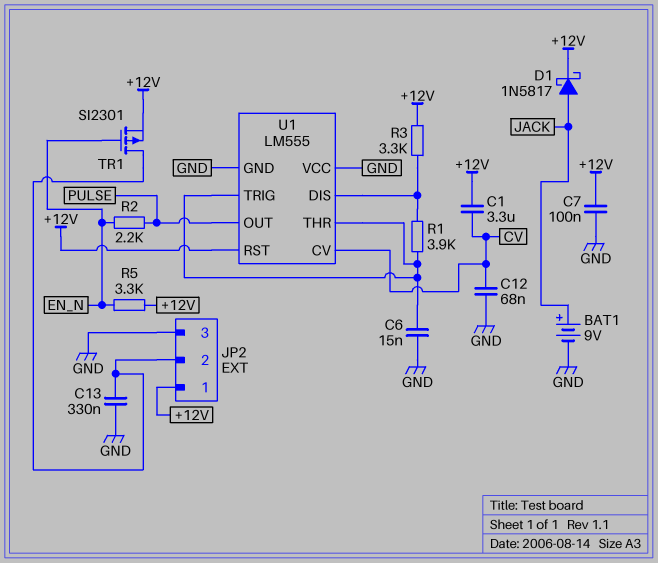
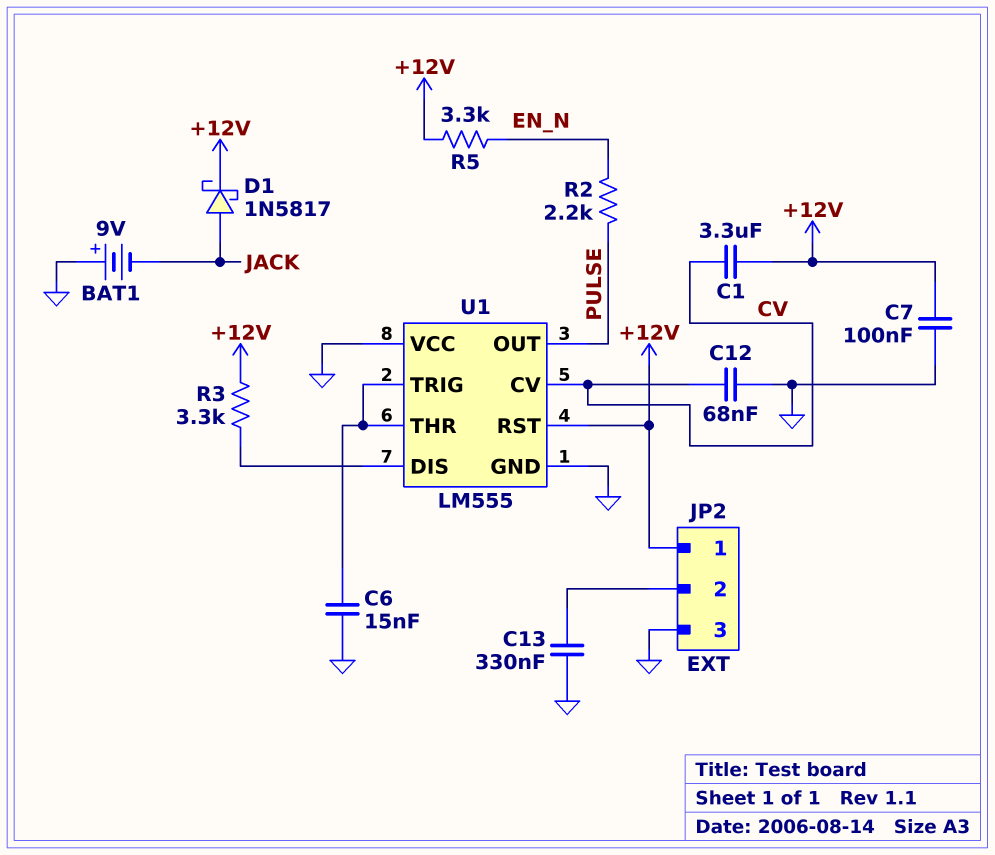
BAT1: 9V (plus JACK, minus GND) -> 9V (plus GND, minus JACK)
R1: 3.9k (U1/DIS, U1/THR) -> none
TR1: PMOS SI2301 (G EN_N, D JP2/2, S +12V) -> none

